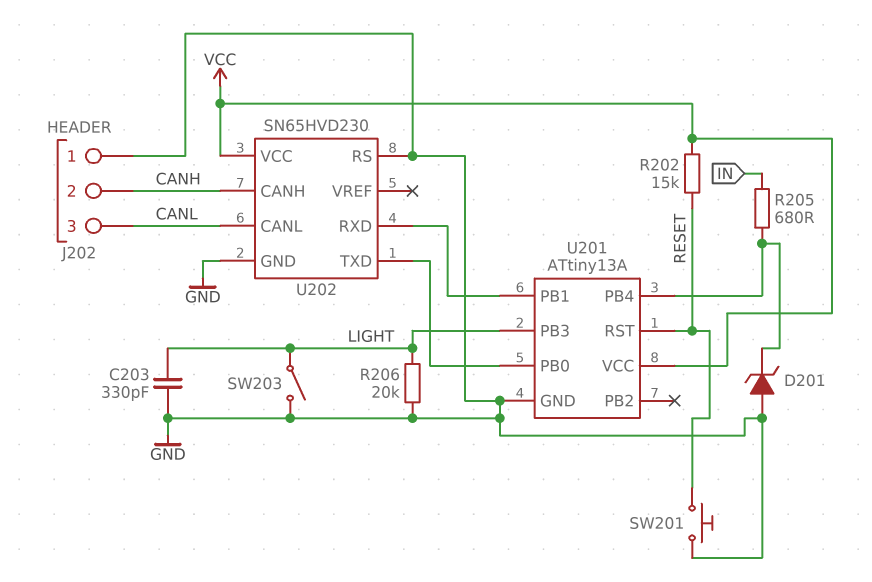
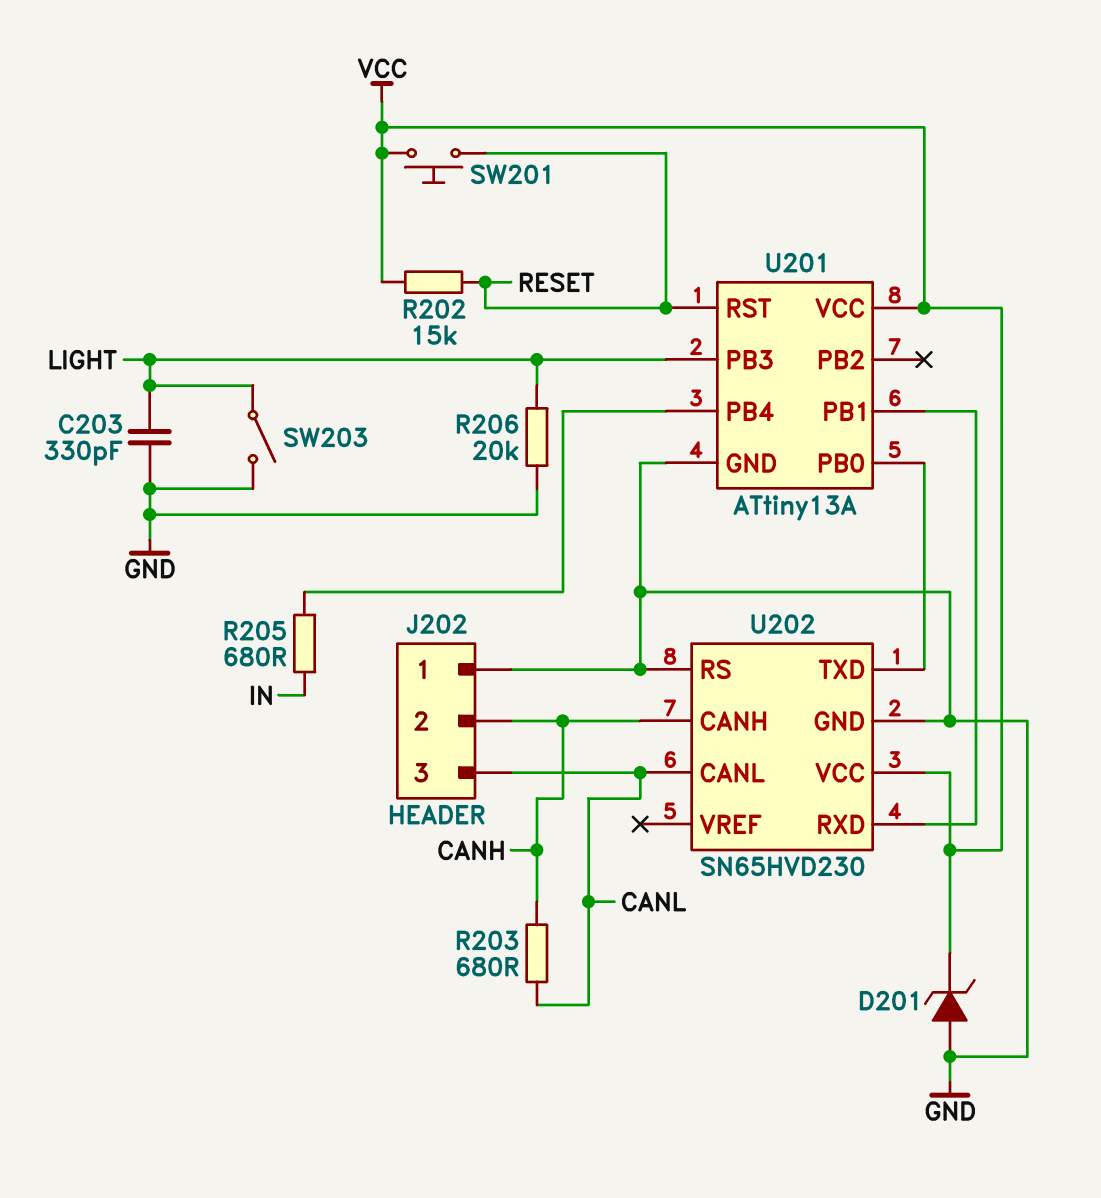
D201: zener (A GND, K U201/PB4) -> zener (A GND, K VCC)
R203: none -> 680 (CANH, CANL)
SW201: button (GND, RESET) -> button (RESET, VCC)

